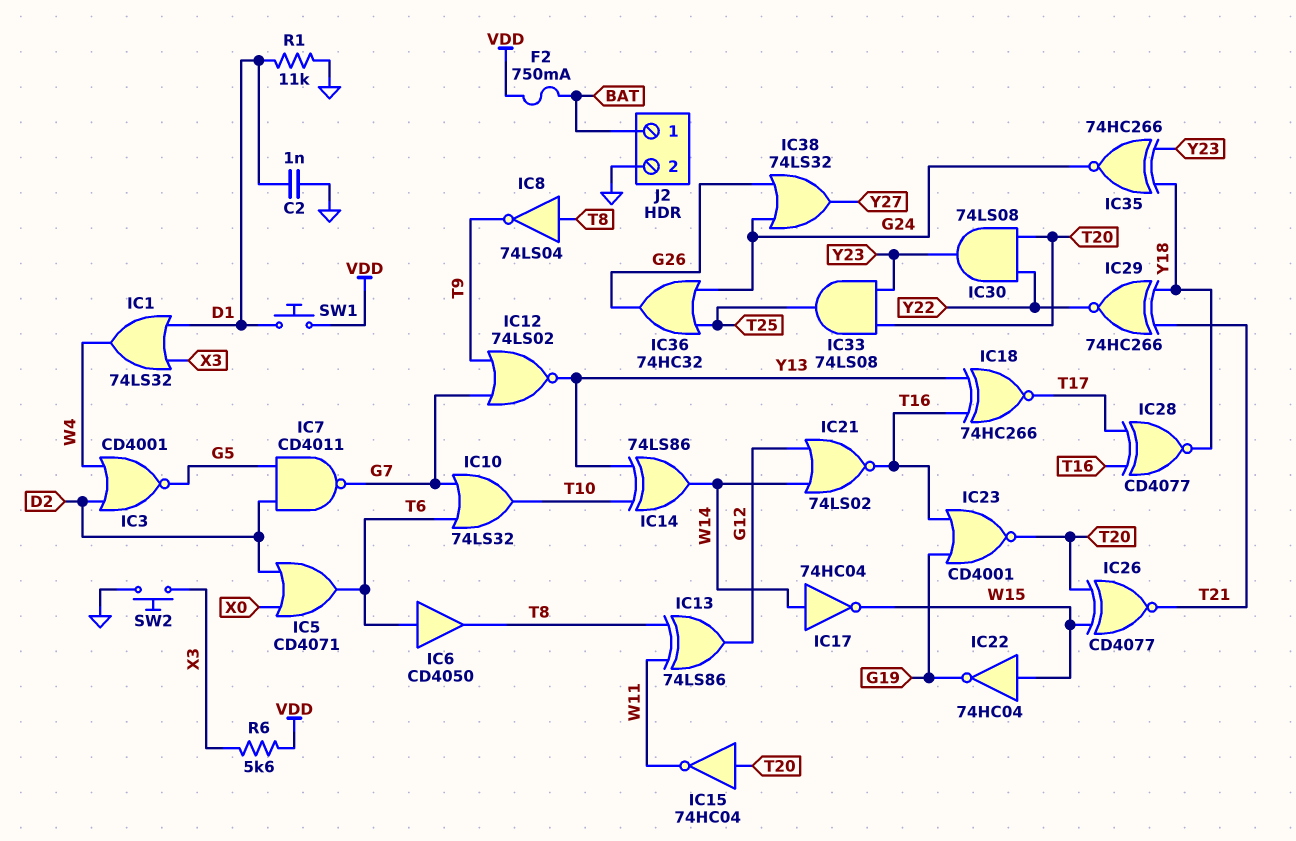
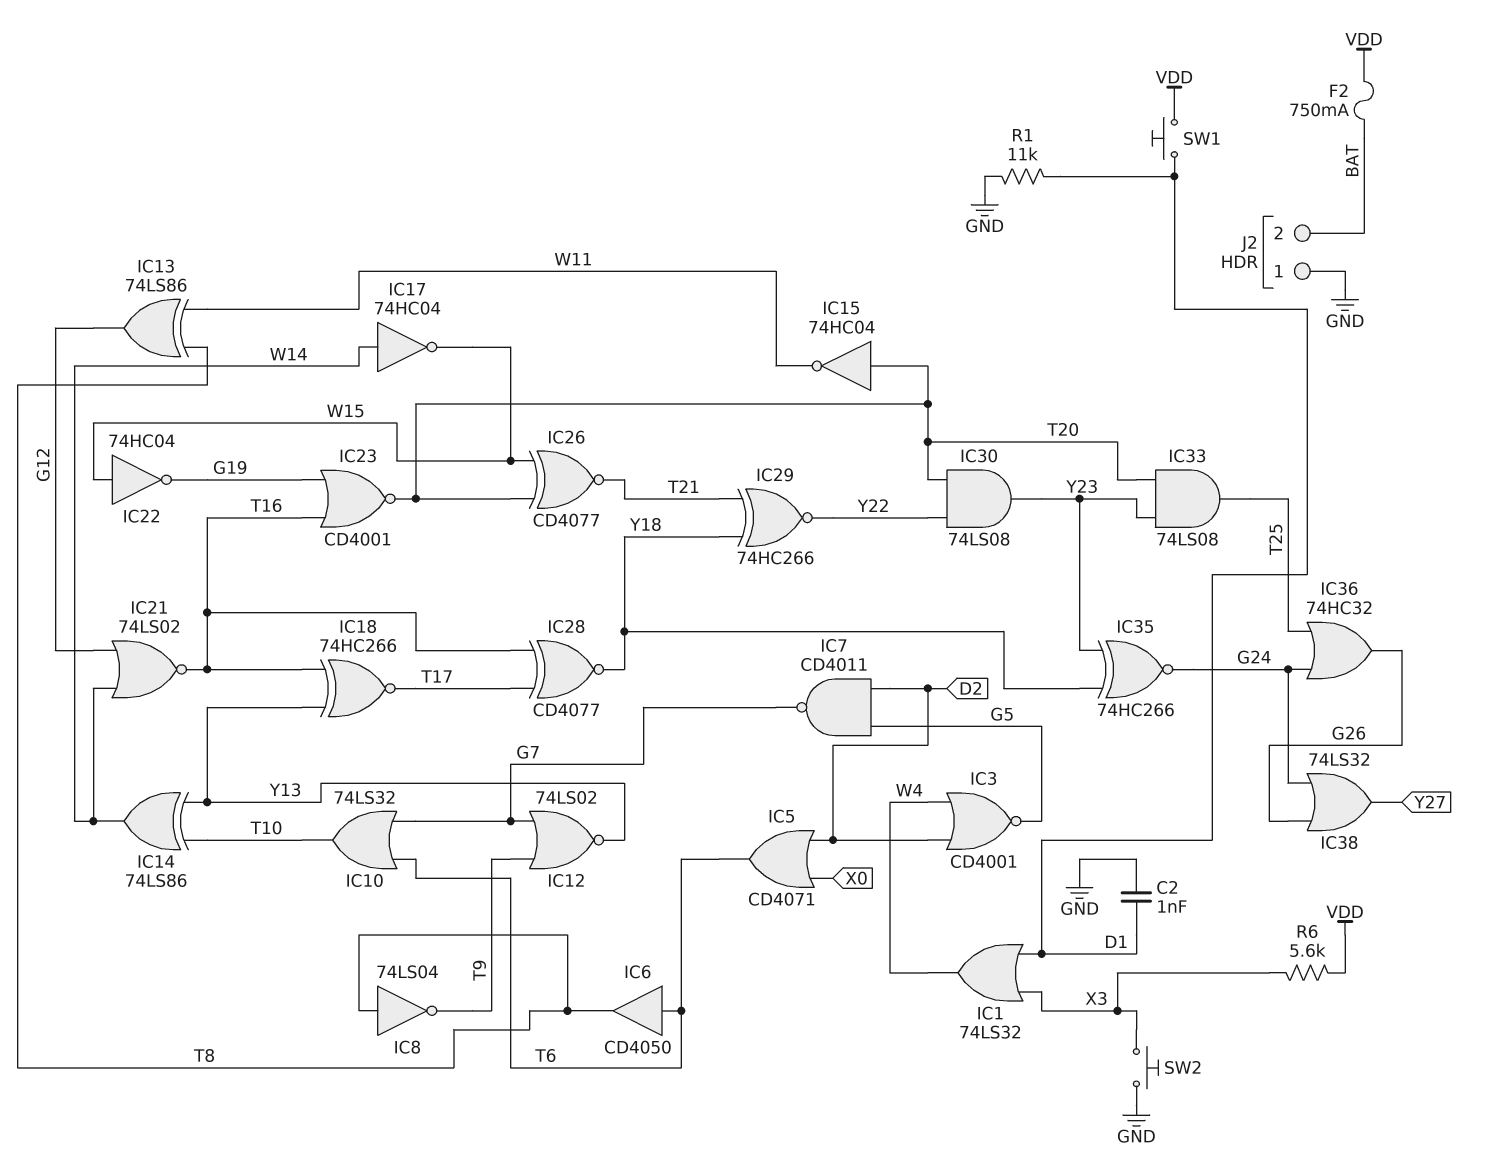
J2 pin 1: BAT -> GND
J2 pin 2: GND -> BAT

